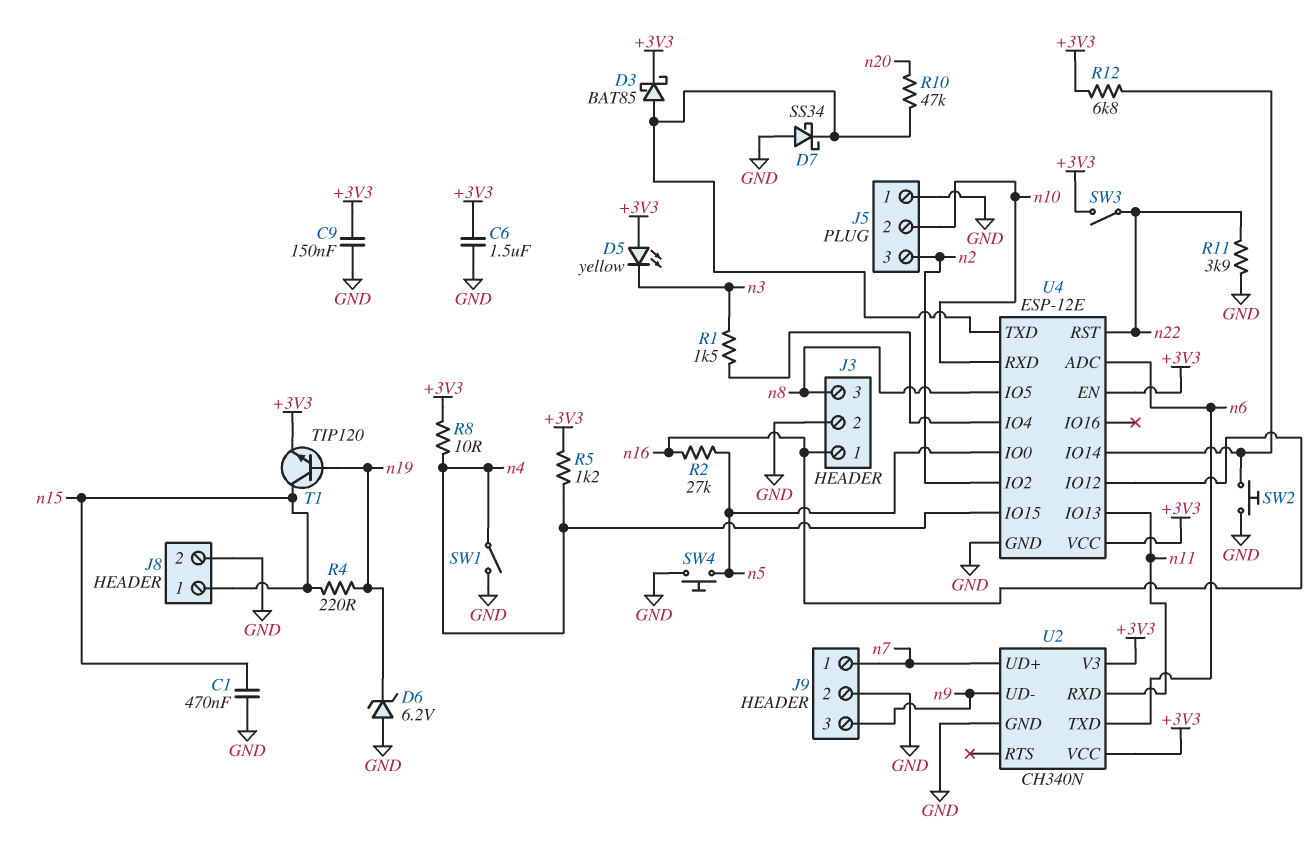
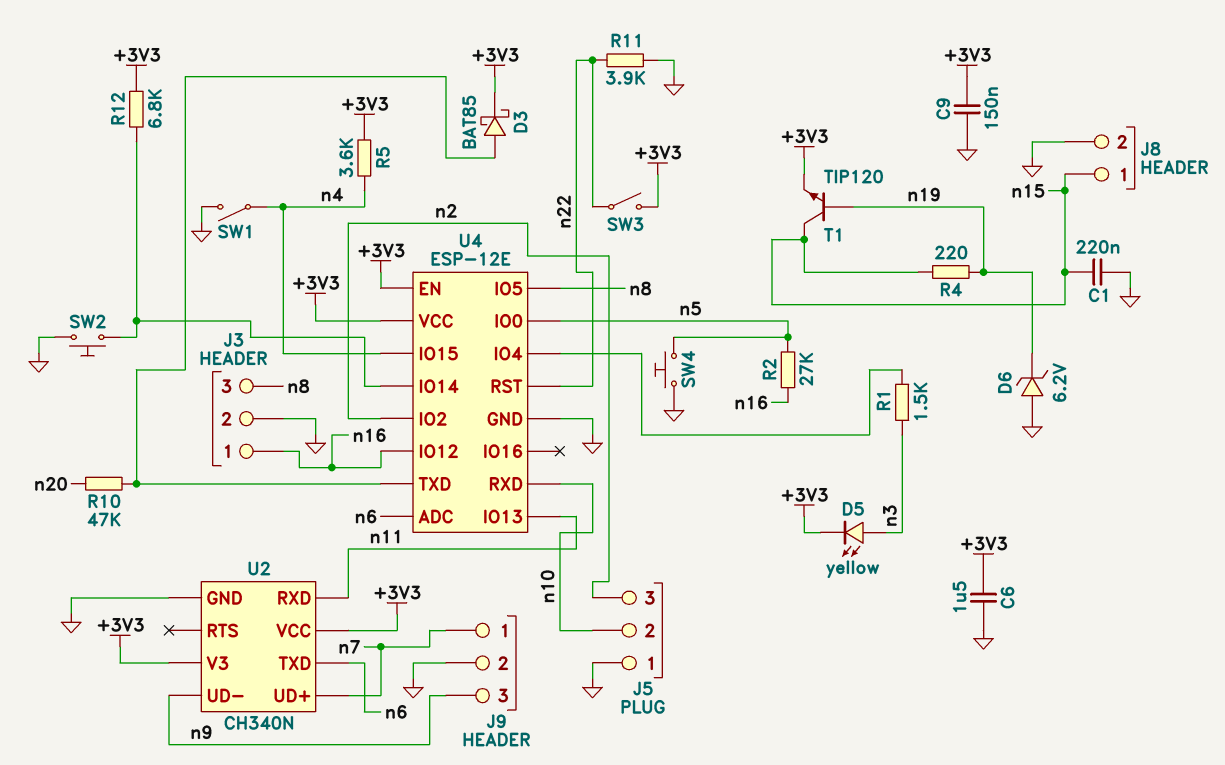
C1: 470nF (GND, n15) -> 220nF (GND, n15)
D5: LED yellow (A +3V3, K n3) -> LED yellow (A n3, K +3V3)
D7: schottky SS34 (A GND, K U4/TXD) -> none
R5: 1.2k (+3V3, n4) -> 3.6k (+3V3, n4)
R8: 10 (+3V3, n4) -> none

